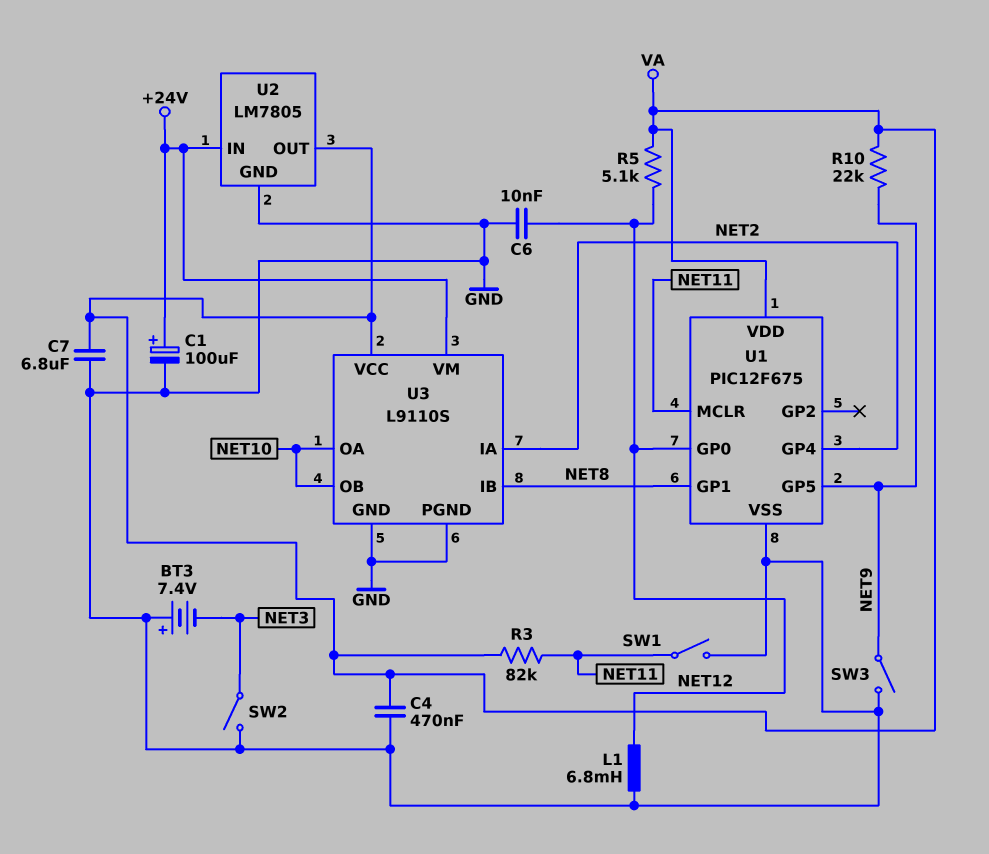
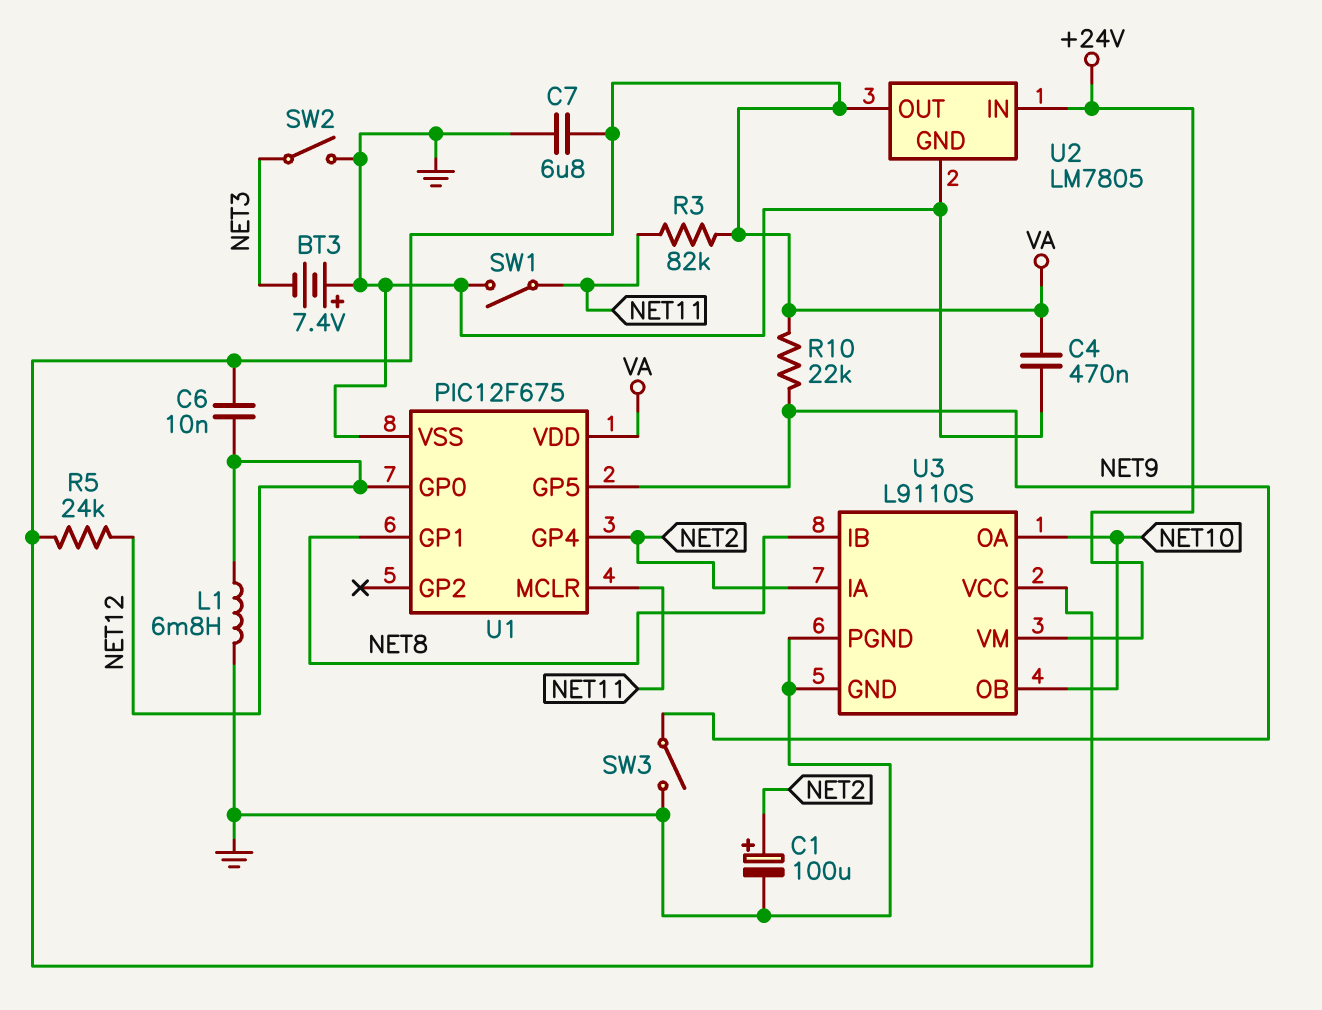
C1: 100uF (plus +24V, minus GND) -> 100uF (plus NET2, minus GND)
C6: 10nF (GND, NET12) -> 10nF (NET12, VA)
R5: 5.1k (NET12, VA) -> 24k (NET12, VA)

